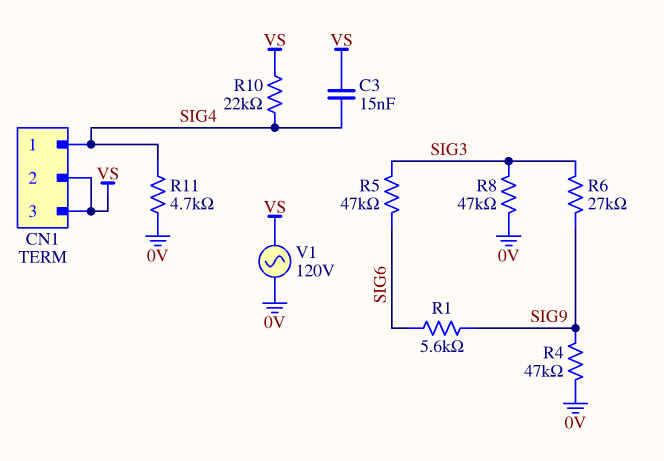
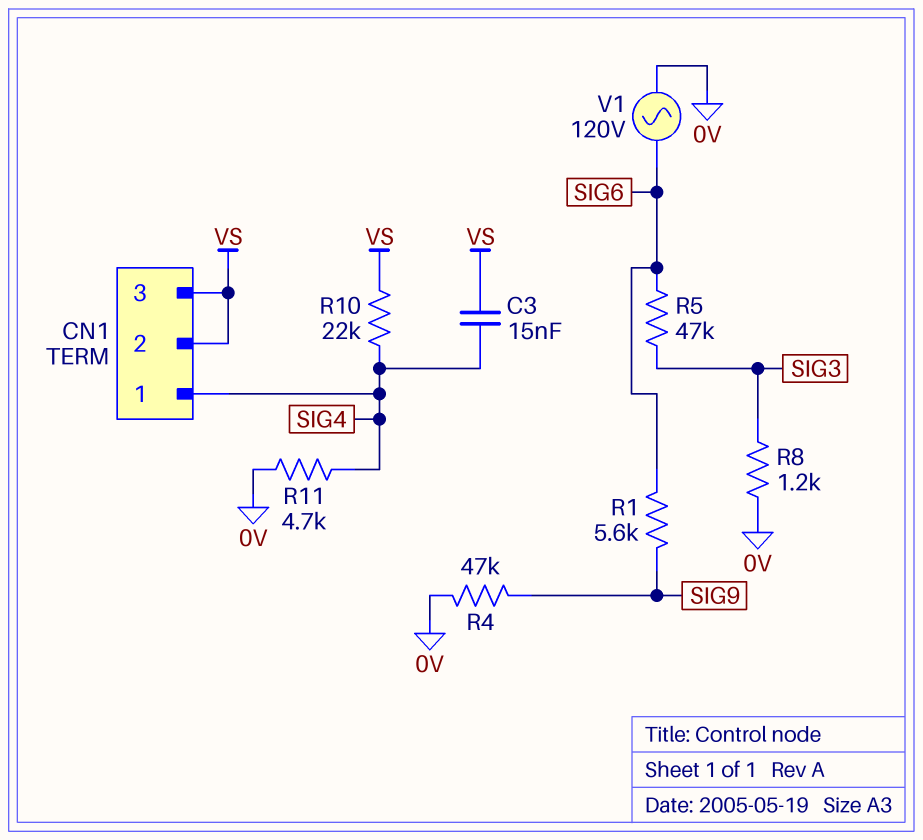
R6: 27k (SIG3, SIG9) -> none
R8: 47k (0V, SIG3) -> 1.2k (0V, SIG3)
V1: AC 120V (0V, VS) -> AC 120V (0V, SIG6)

